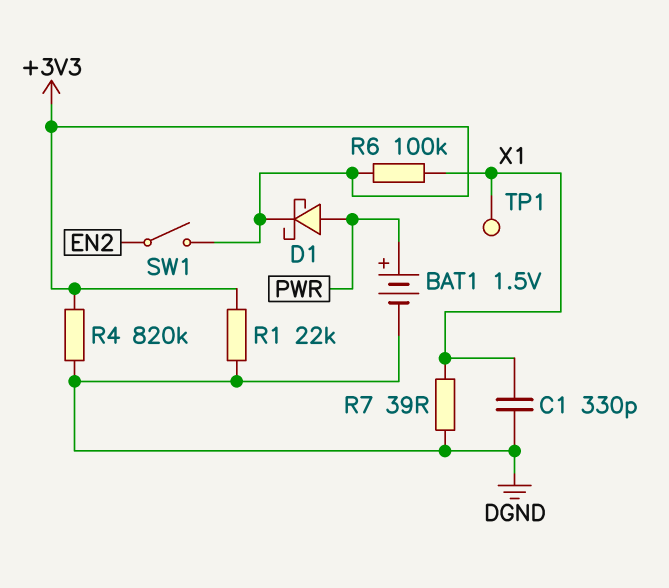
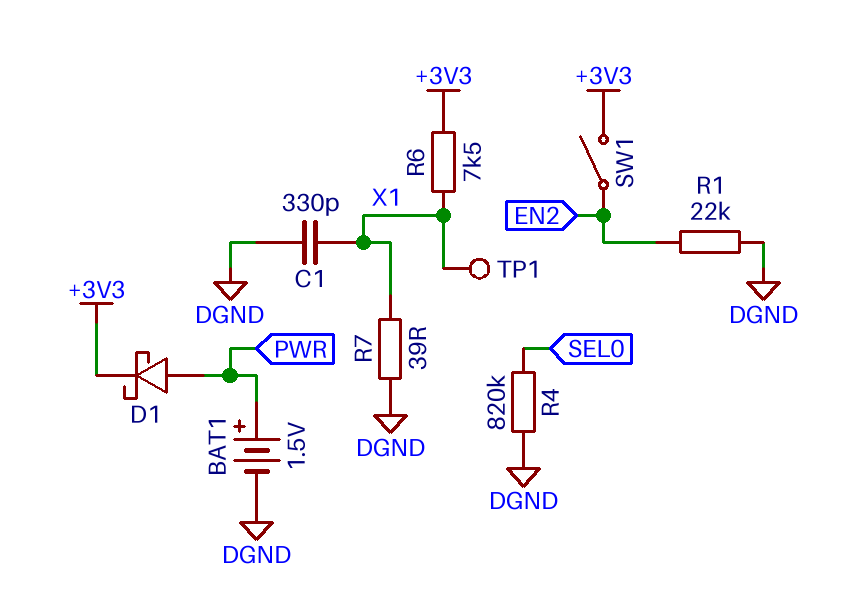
R1: 22k (+3V3, DGND) -> 22k (DGND, EN2)
R4: 820k (+3V3, DGND) -> 820k (DGND, SEL0)
R6: 100k (+3V3, X1) -> 7.5k (+3V3, X1)

